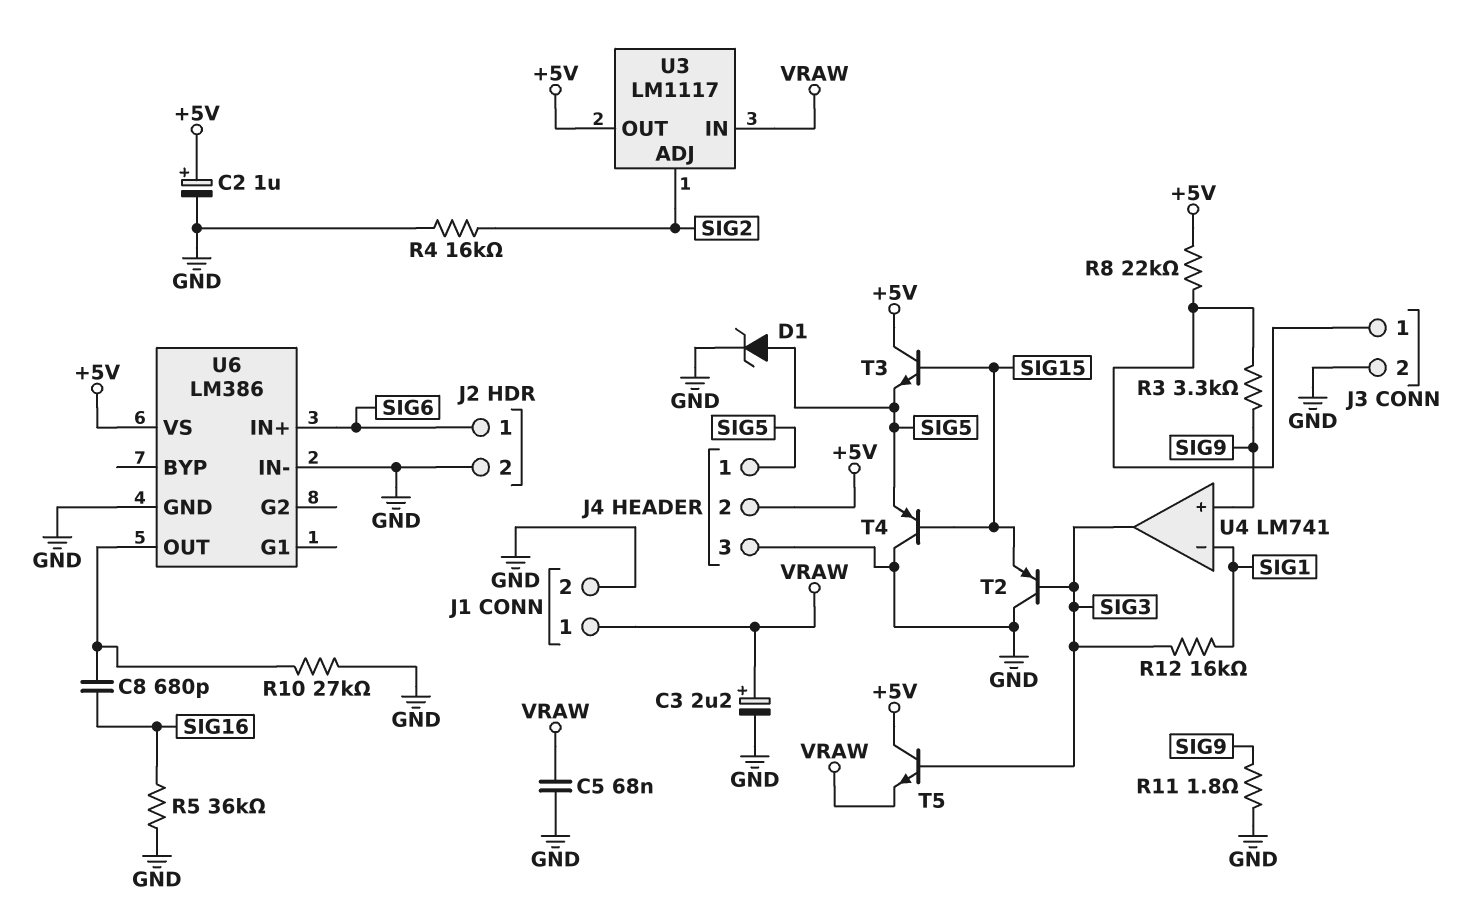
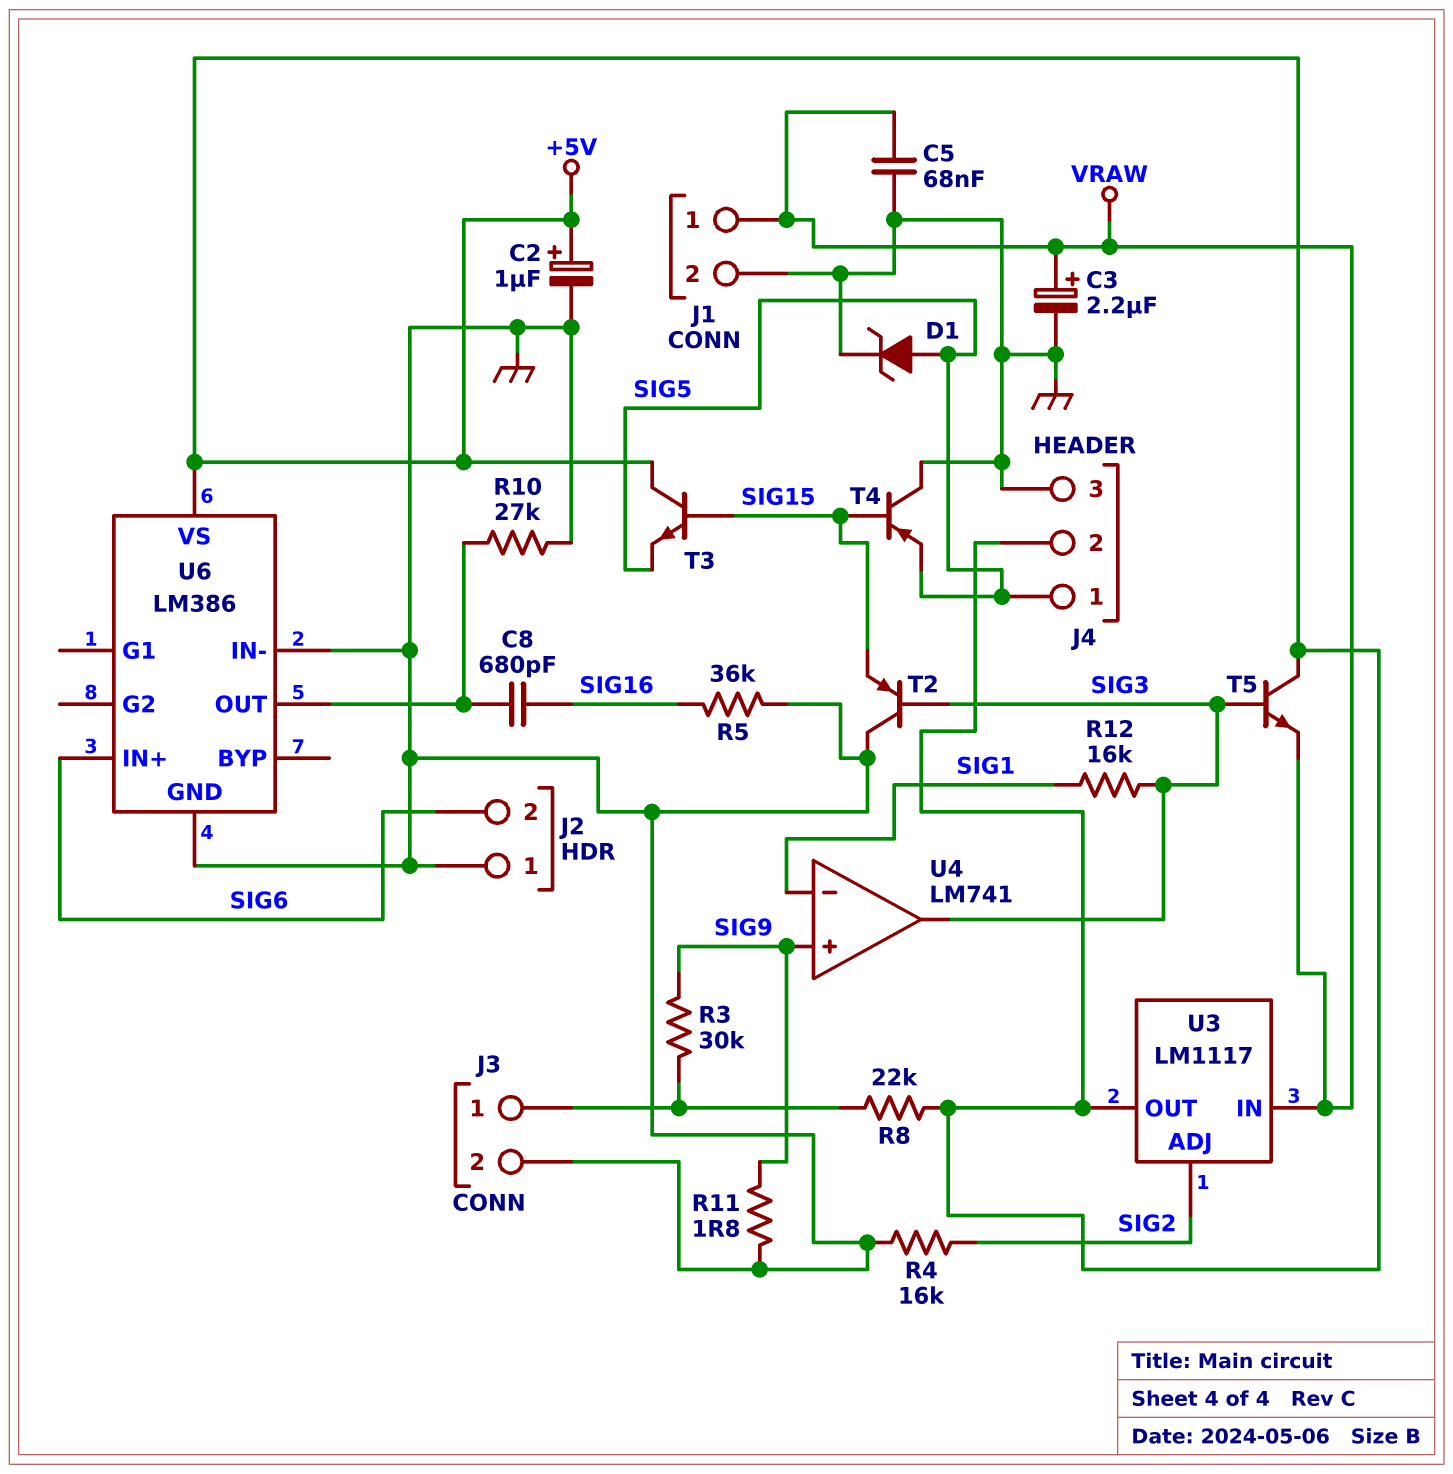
J2 pin 1: SIG6 -> GND
J2 pin 2: GND -> SIG6
R3: 3.3k (J3/1, SIG9) -> 30k (J3/1, SIG9)

